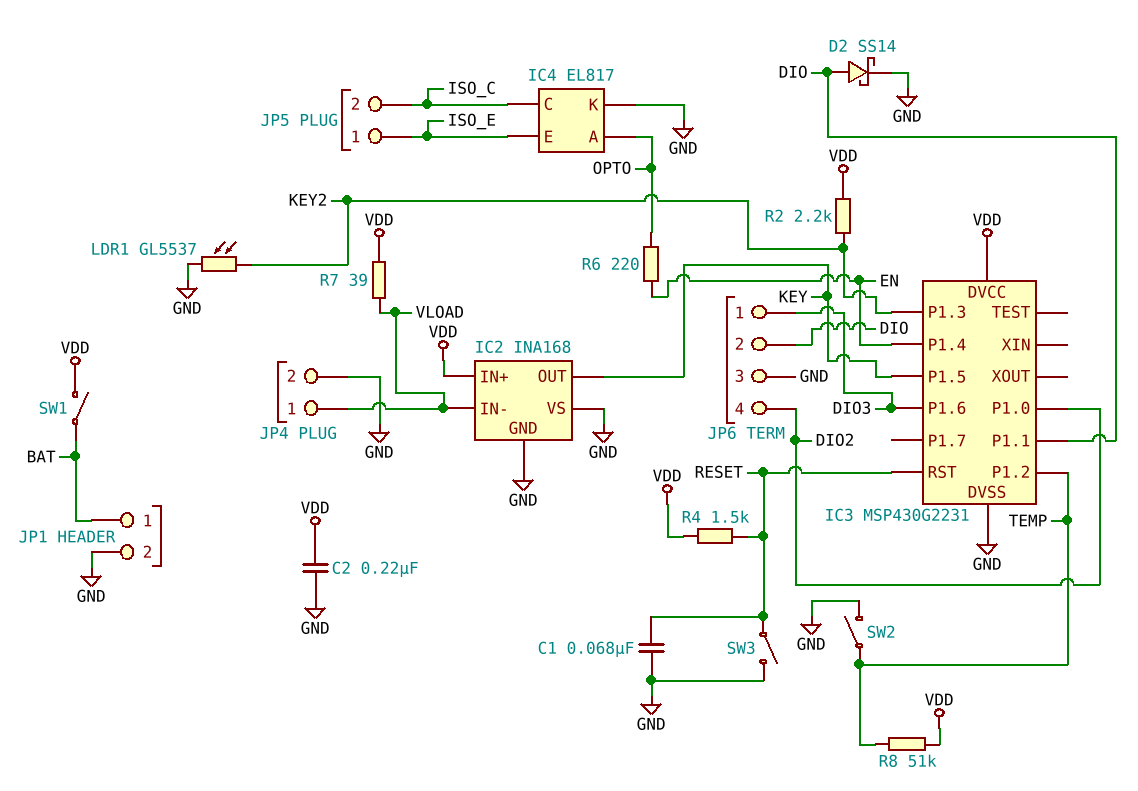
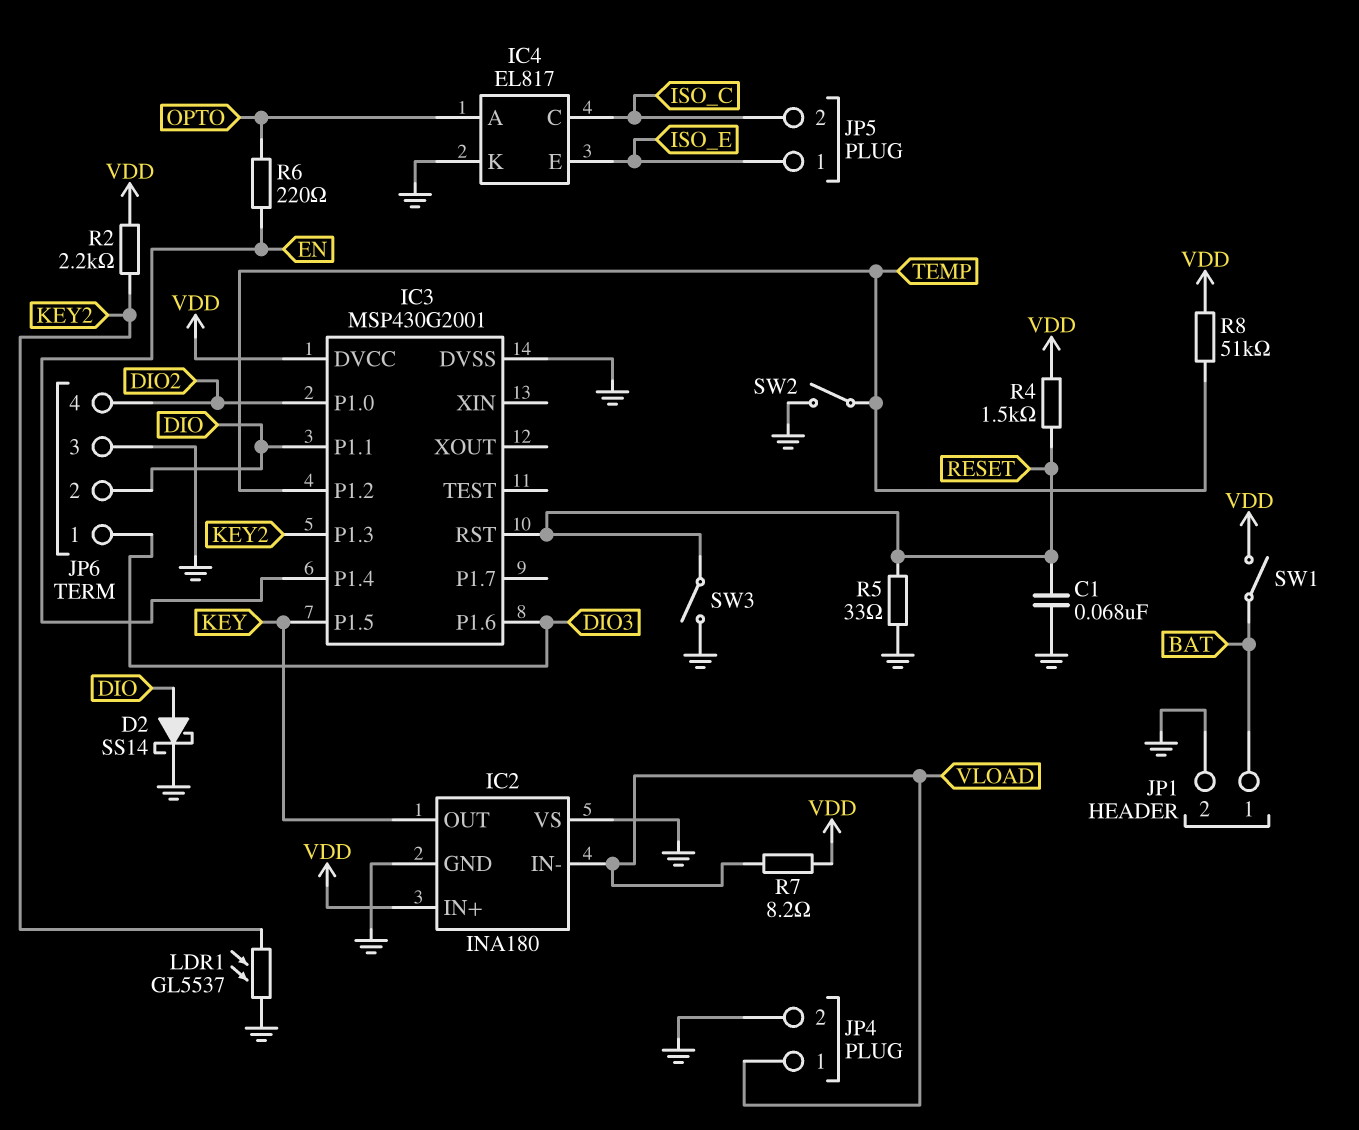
C2: 220nF (GND, VDD) -> none
IC2: INA168 -> INA180
IC3: MSP430G2231 -> MSP430G2001
R5: none -> 33 (GND, RESET)
R7: 39 (VDD, VLOAD) -> 8.2 (VDD, VLOAD)

